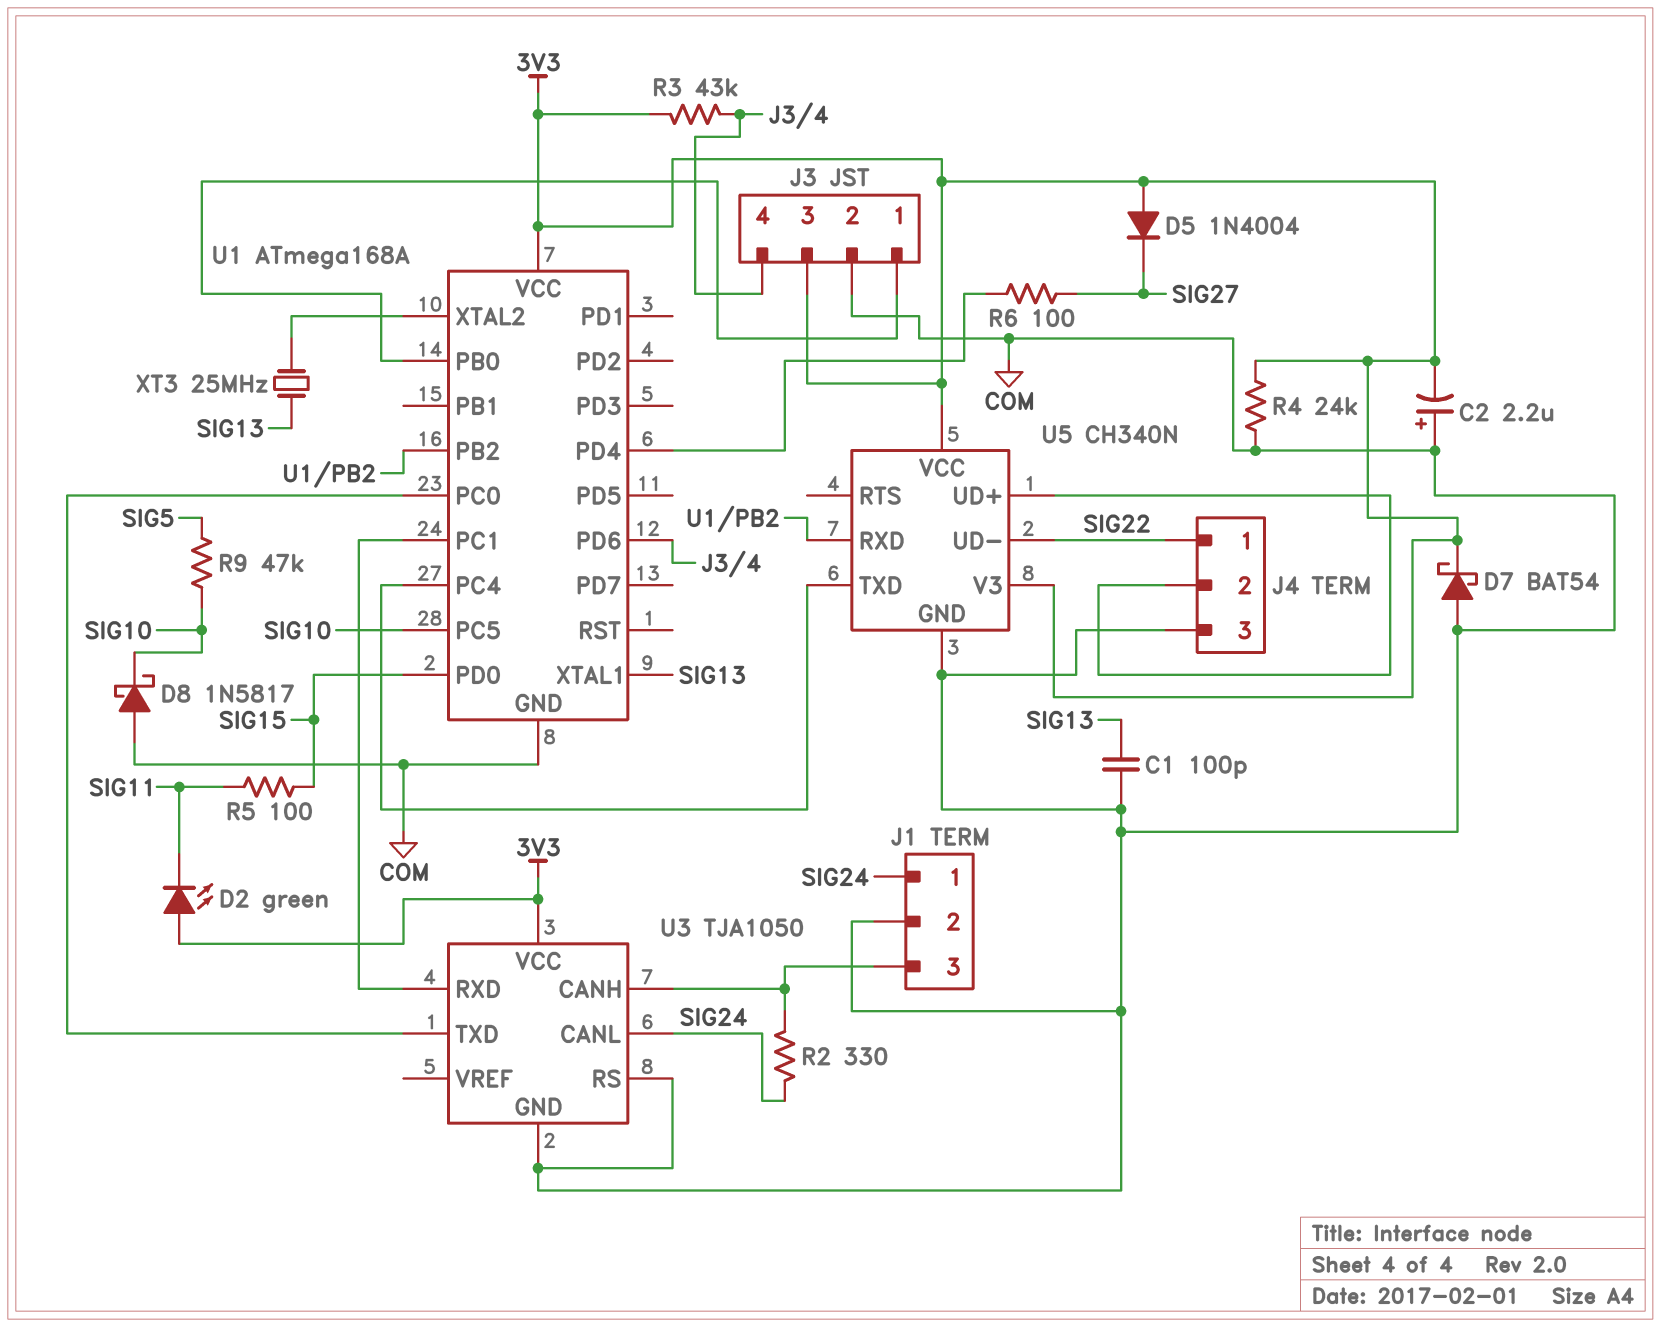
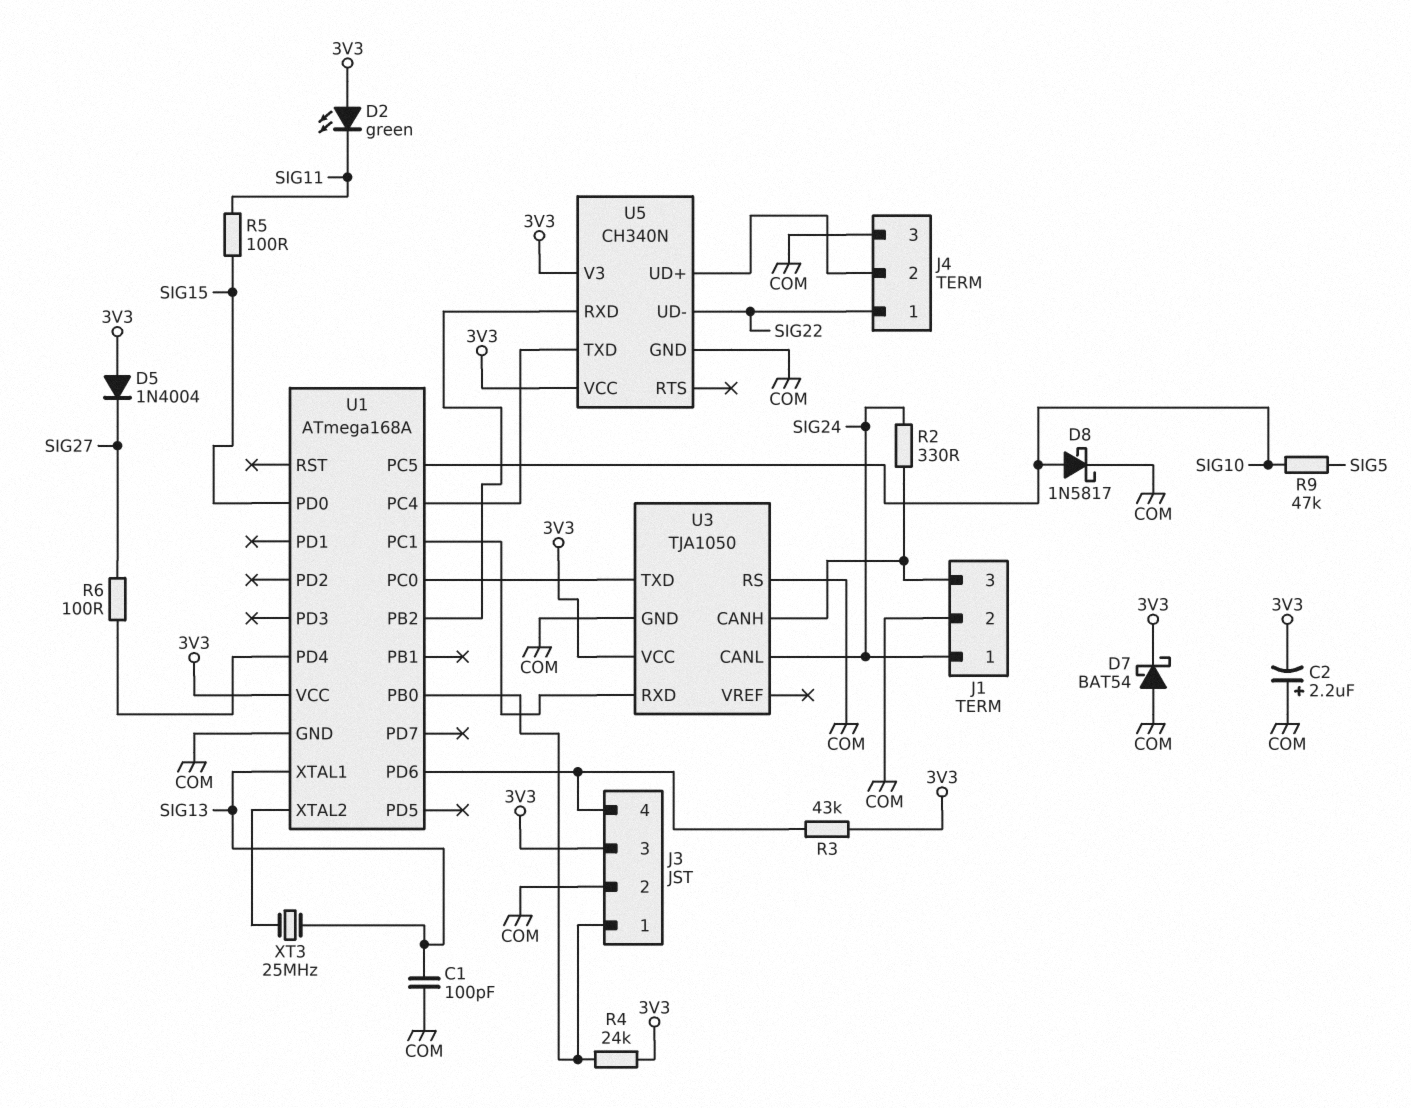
D8: schottky 1N5817 (A COM, K SIG10) -> schottky 1N5817 (A SIG10, K COM)
R4: 24k (3V3, COM) -> 24k (3V3, J3/1)

